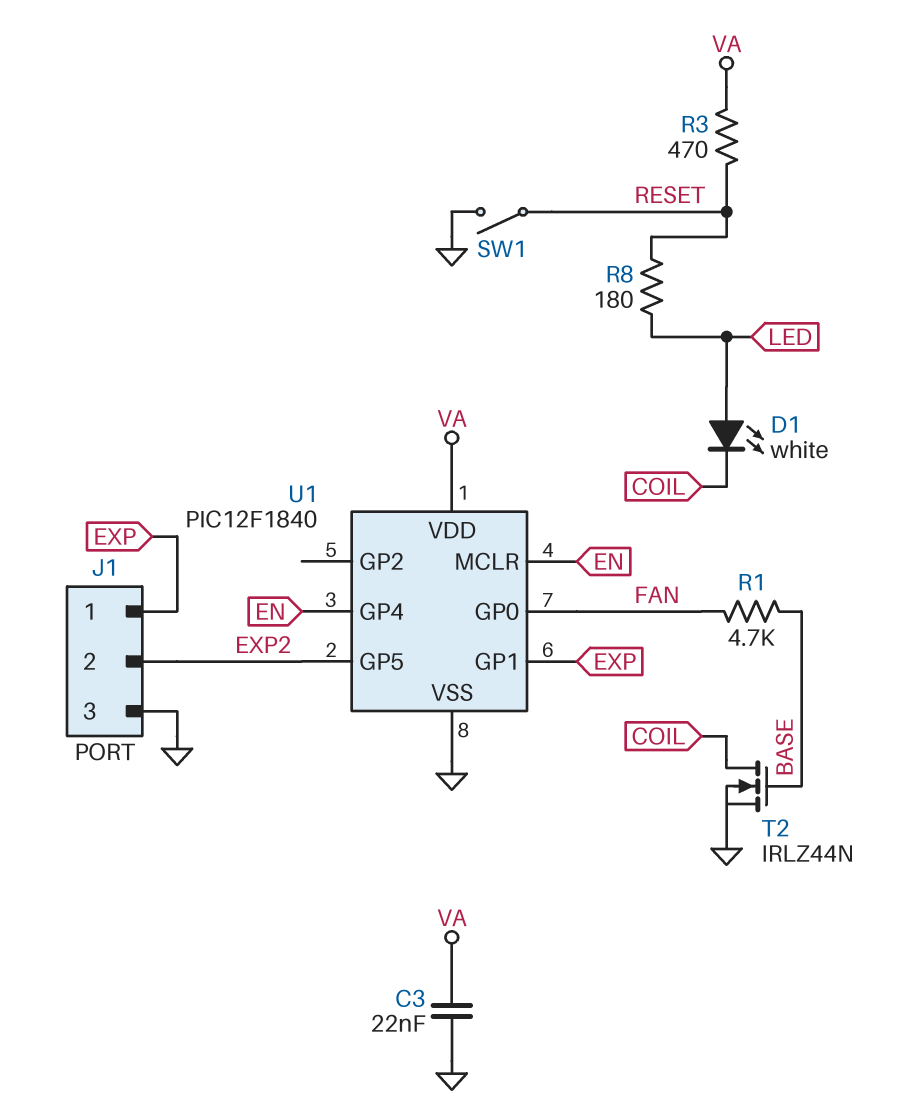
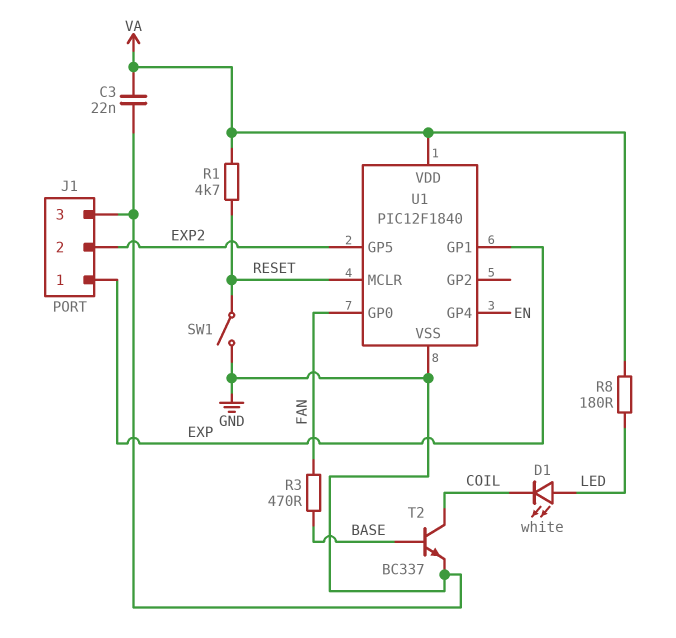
R1: 4.7k (BASE, FAN) -> 4.7k (RESET, VA)
R3: 470 (RESET, VA) -> 470 (BASE, FAN)
R8: 180 (LED, RESET) -> 180 (LED, VA)
T2: NMOS IRLZ44N (G BASE, D COIL, S GND) -> NPN BC337 (B BASE, C COIL, E GND)
U1 pin MCLR: EN -> RESET

